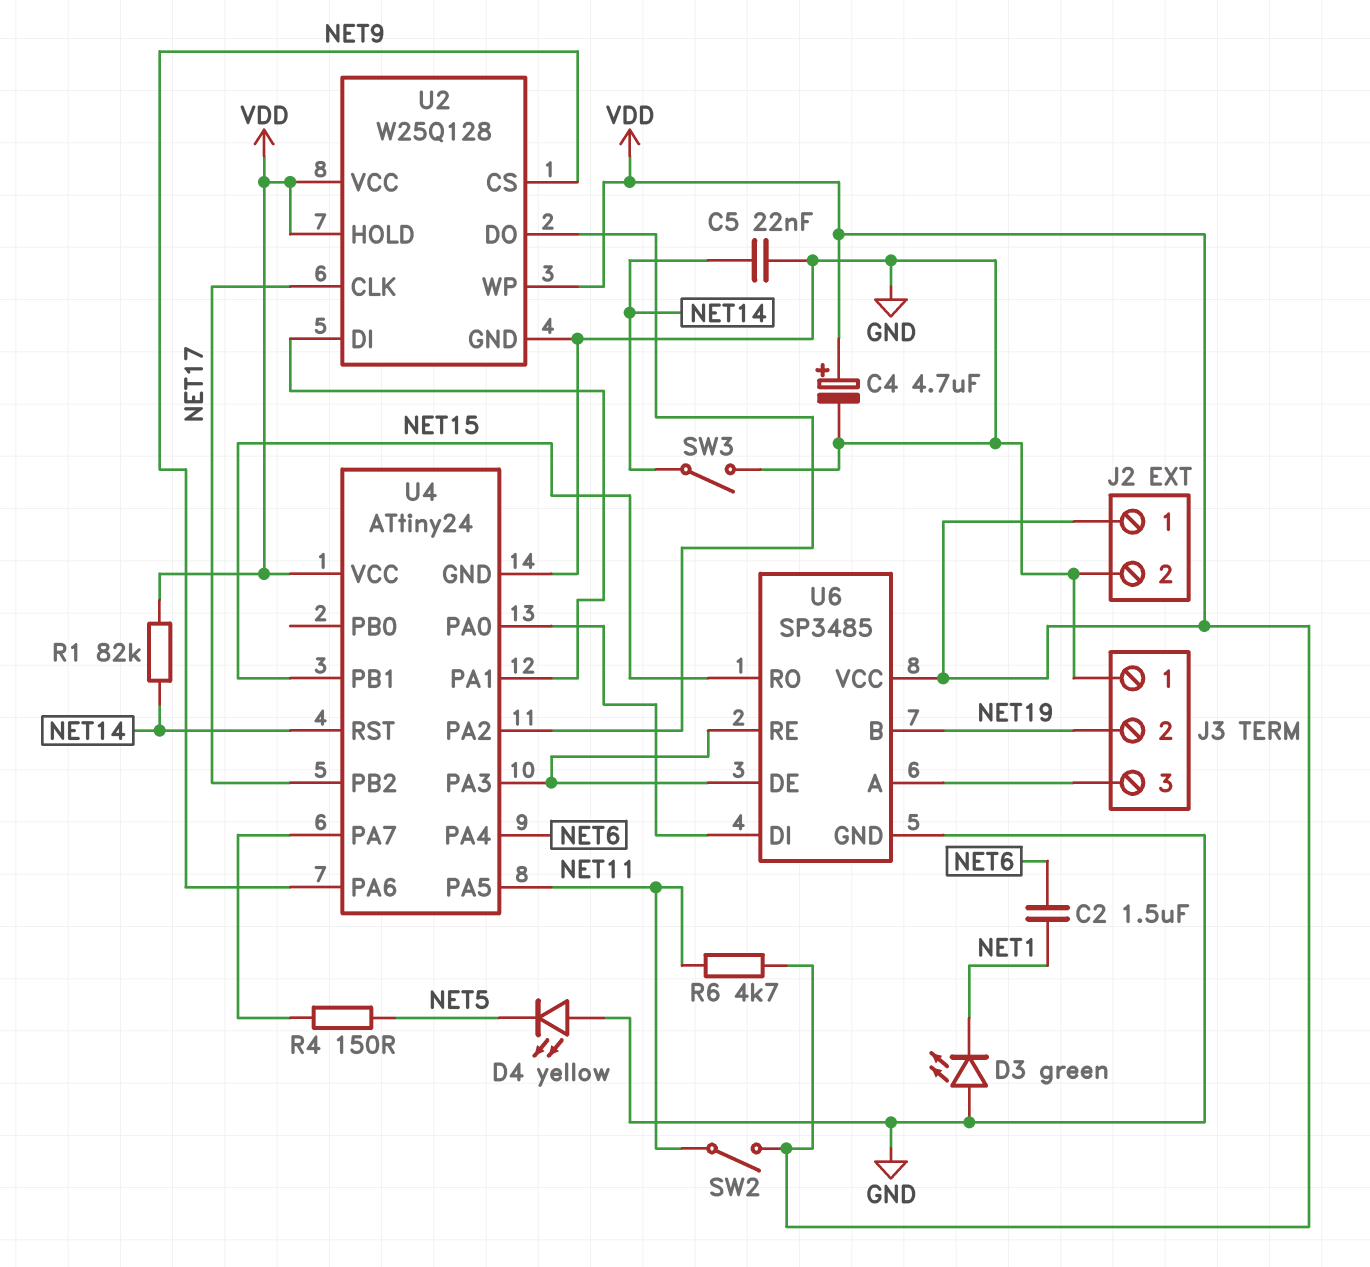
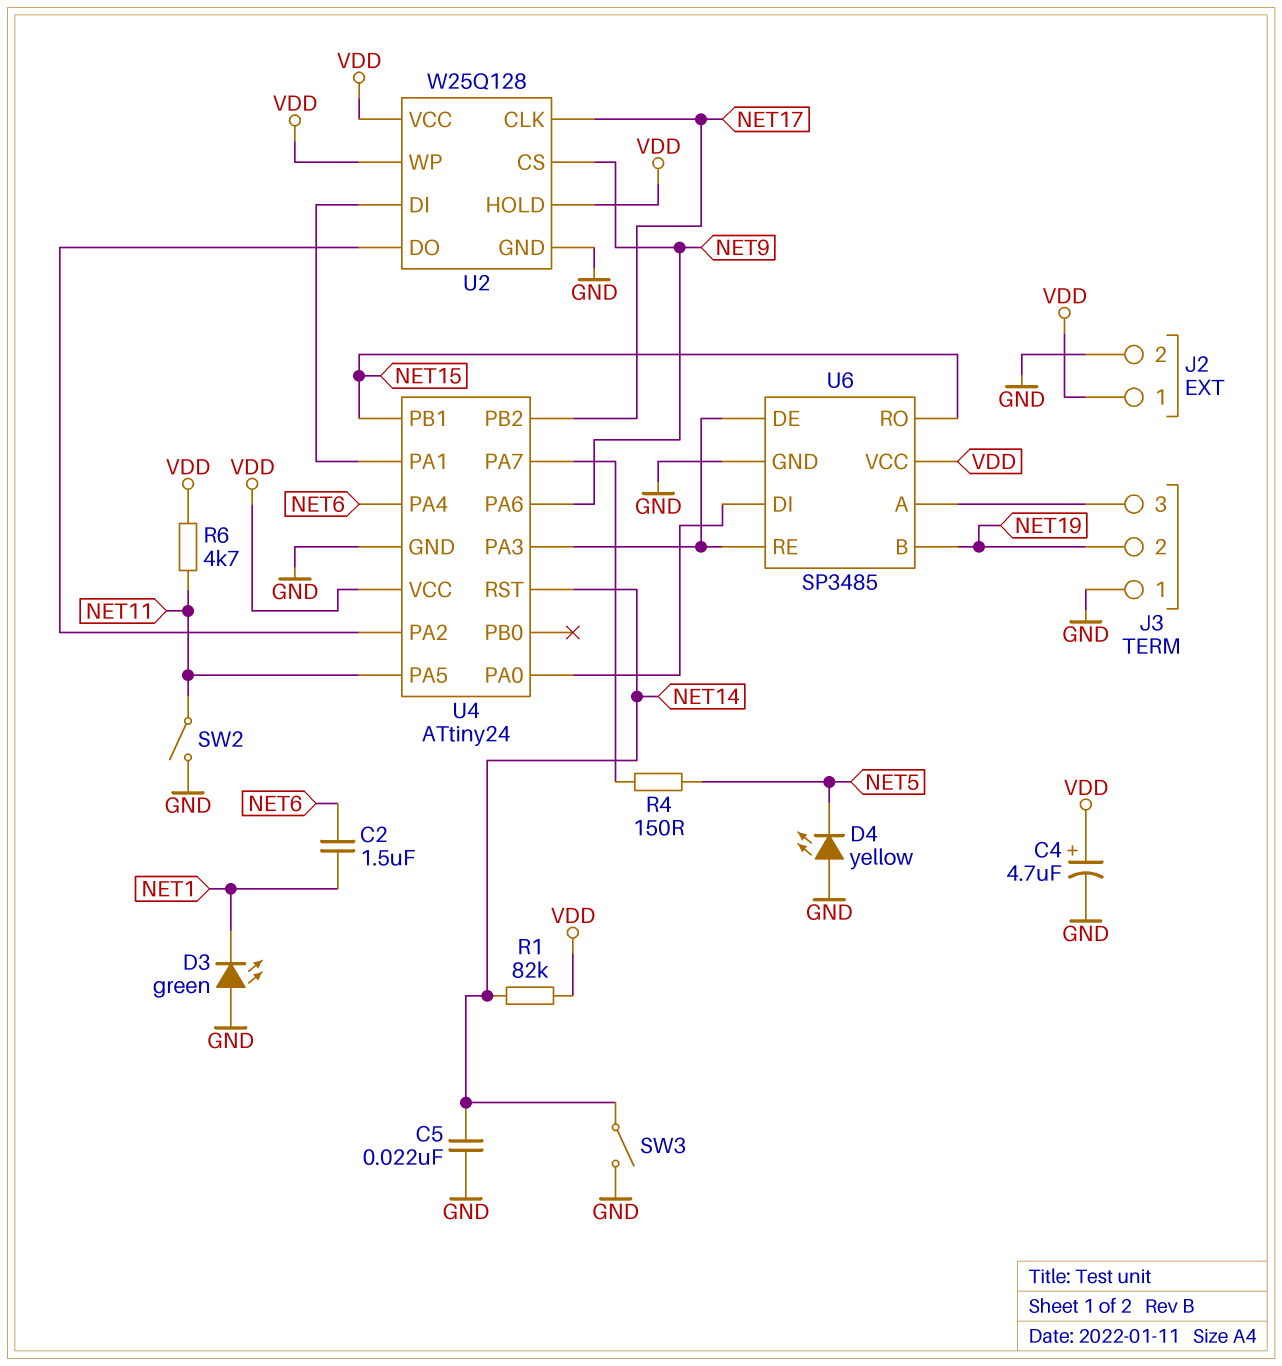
SW2: switch (NET11, VDD) -> switch (GND, NET11)

